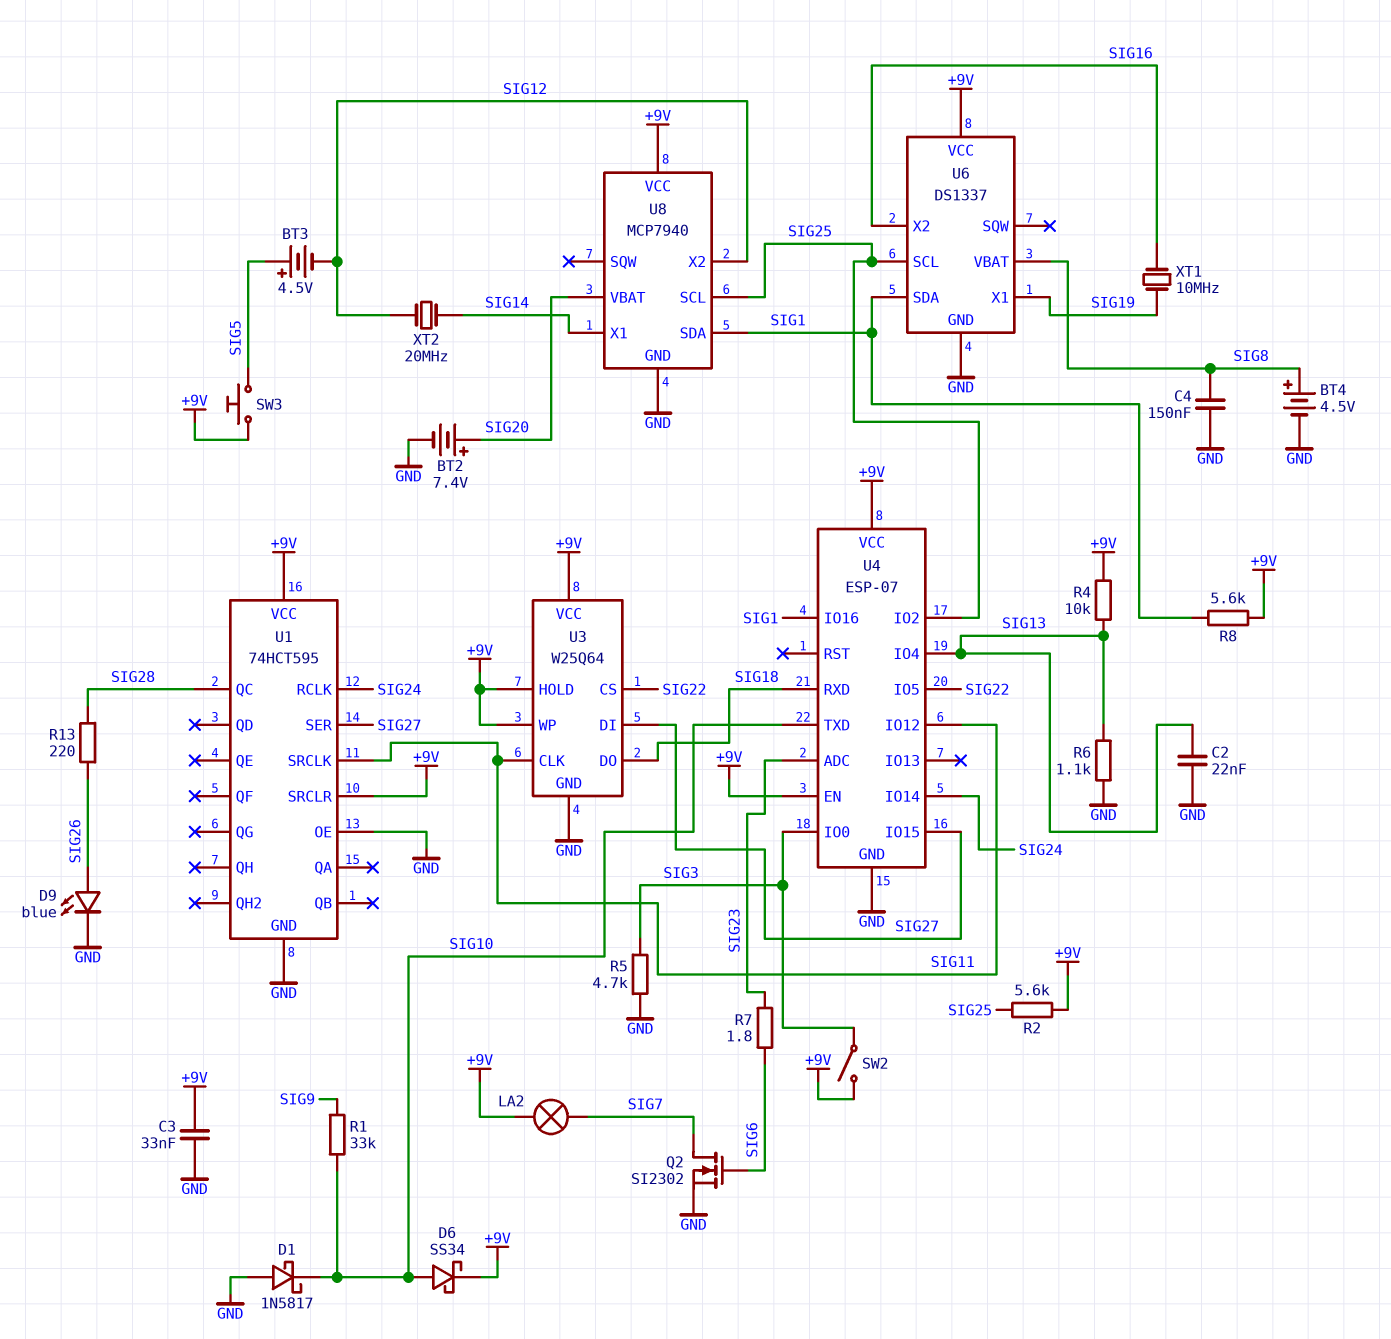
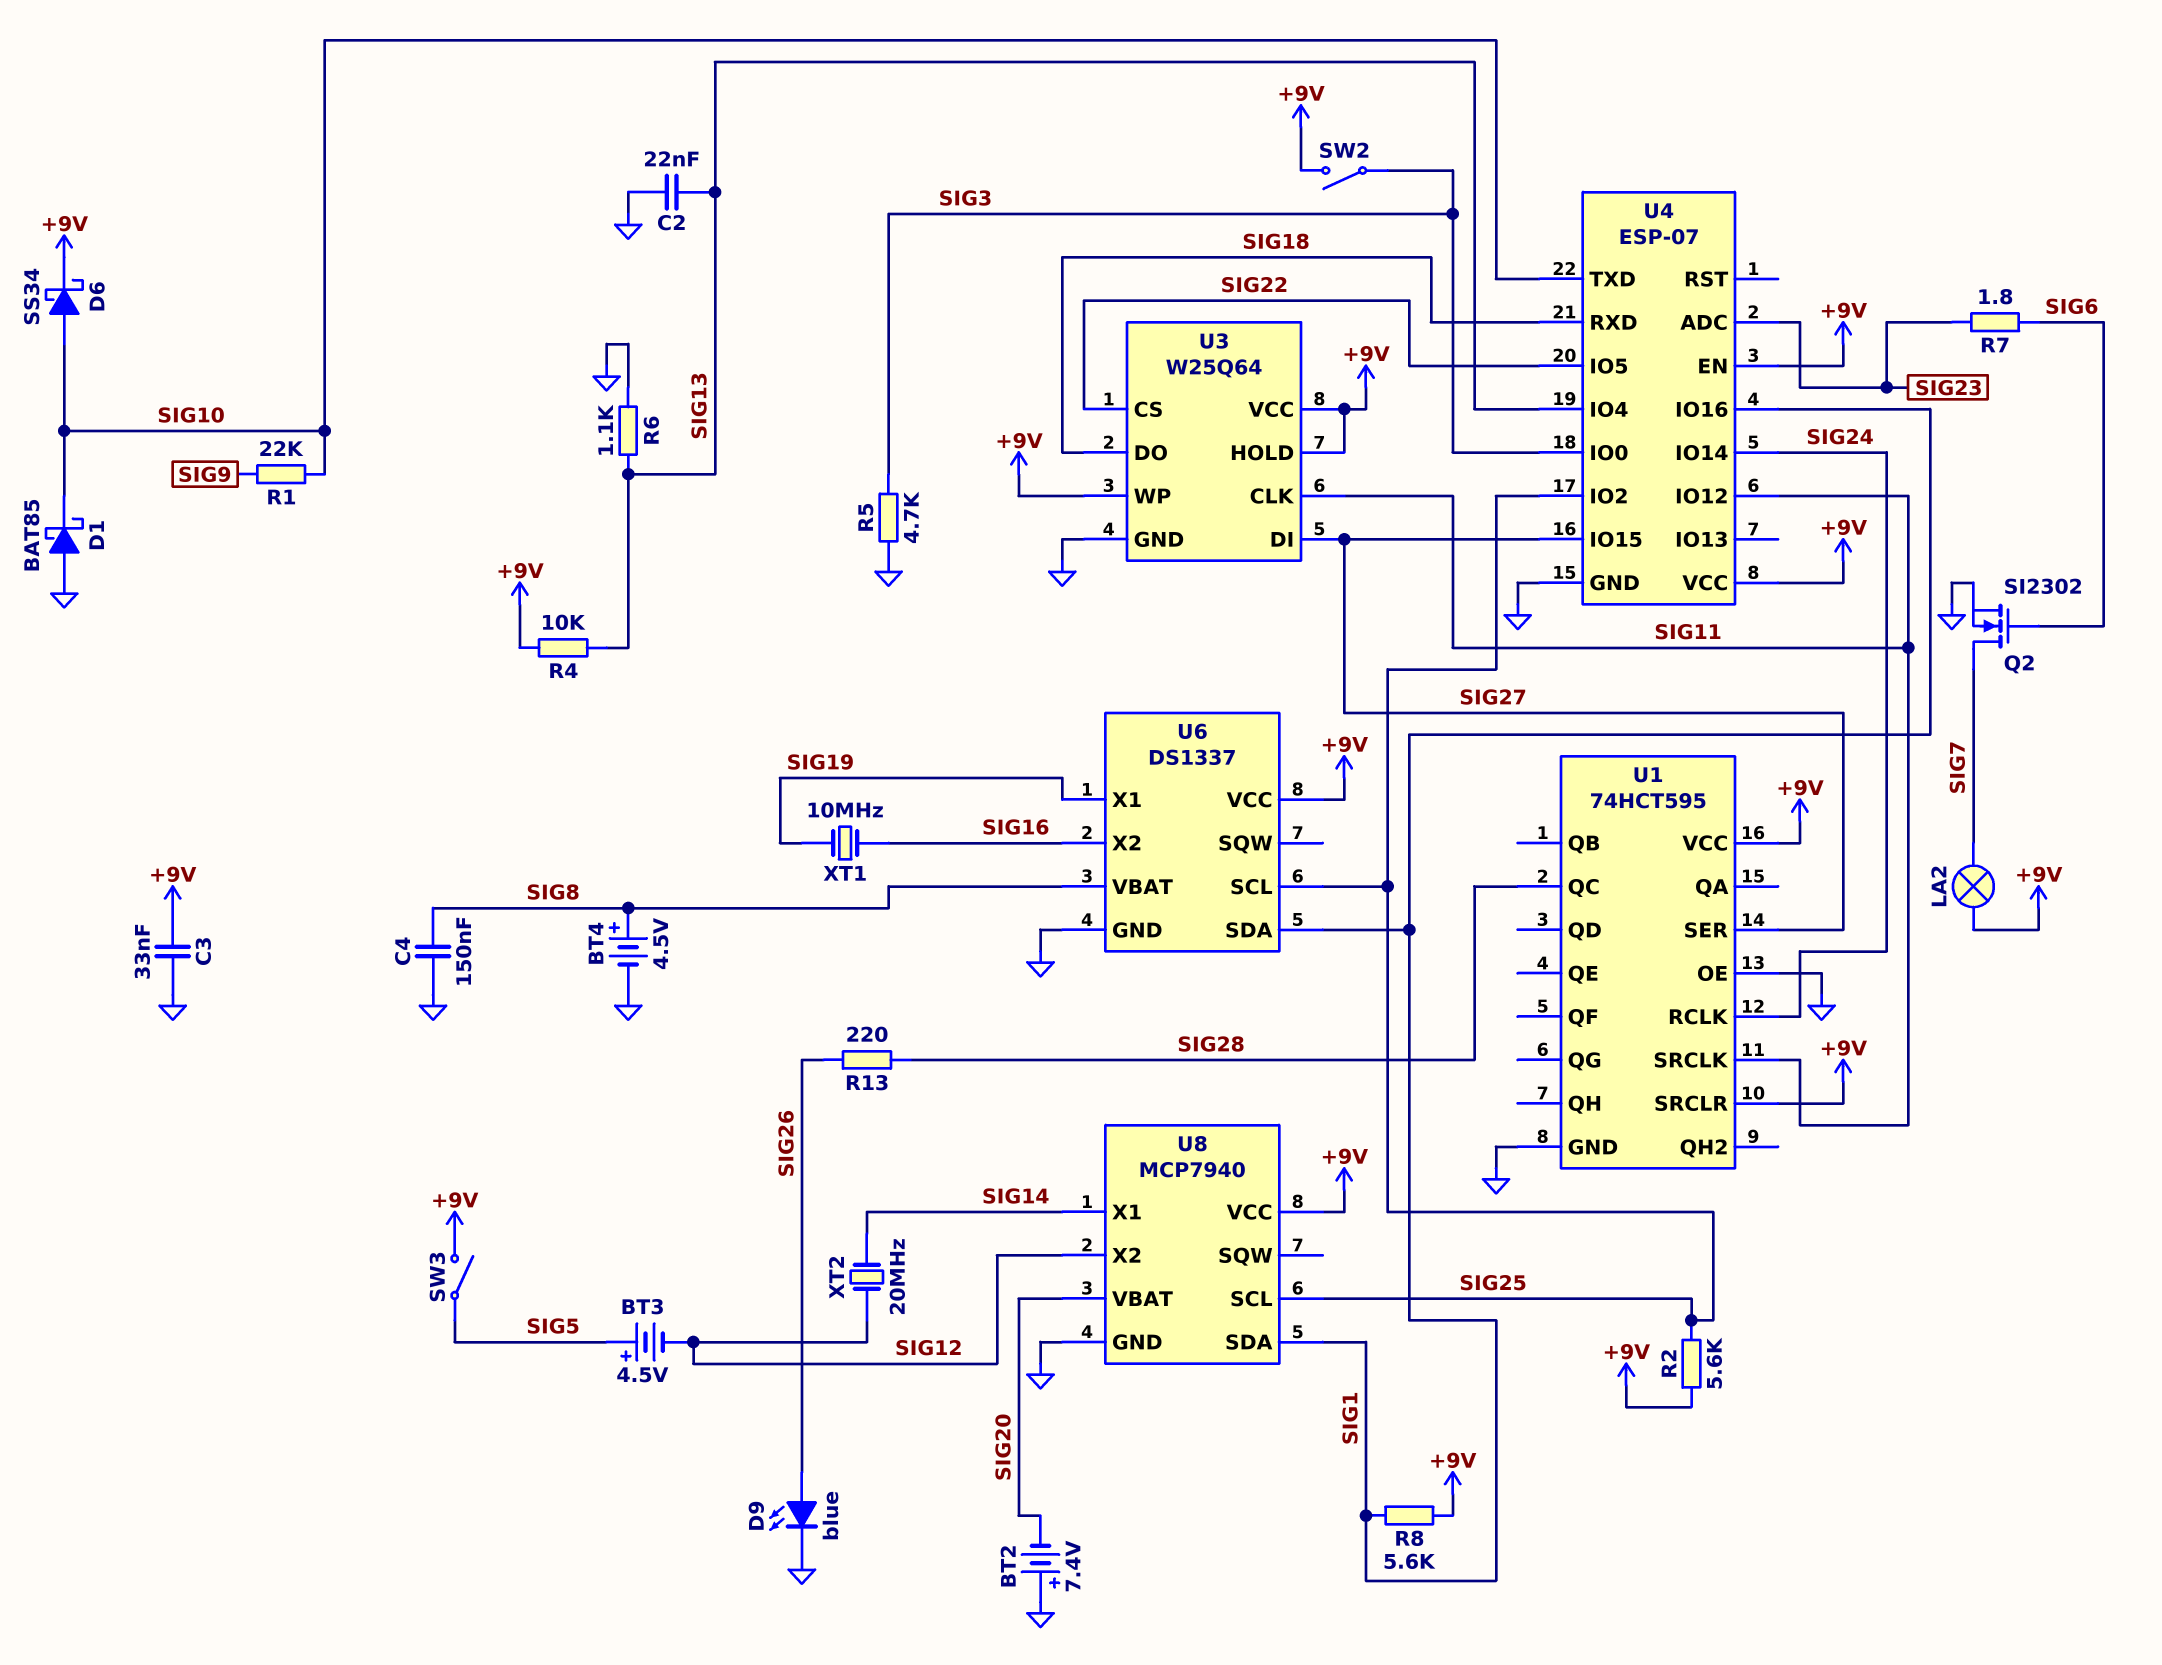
BT2: 7.4V (plus SIG20, minus GND) -> 7.4V (plus GND, minus SIG20)
D1: schottky 1N5817 (A GND, K SIG10) -> schottky BAT85 (A GND, K SIG10)
R1: 33k (SIG9, SIG10) -> 22k (SIG9, SIG10)
SW3: button (+9V, SIG5) -> switch (+9V, SIG5)

